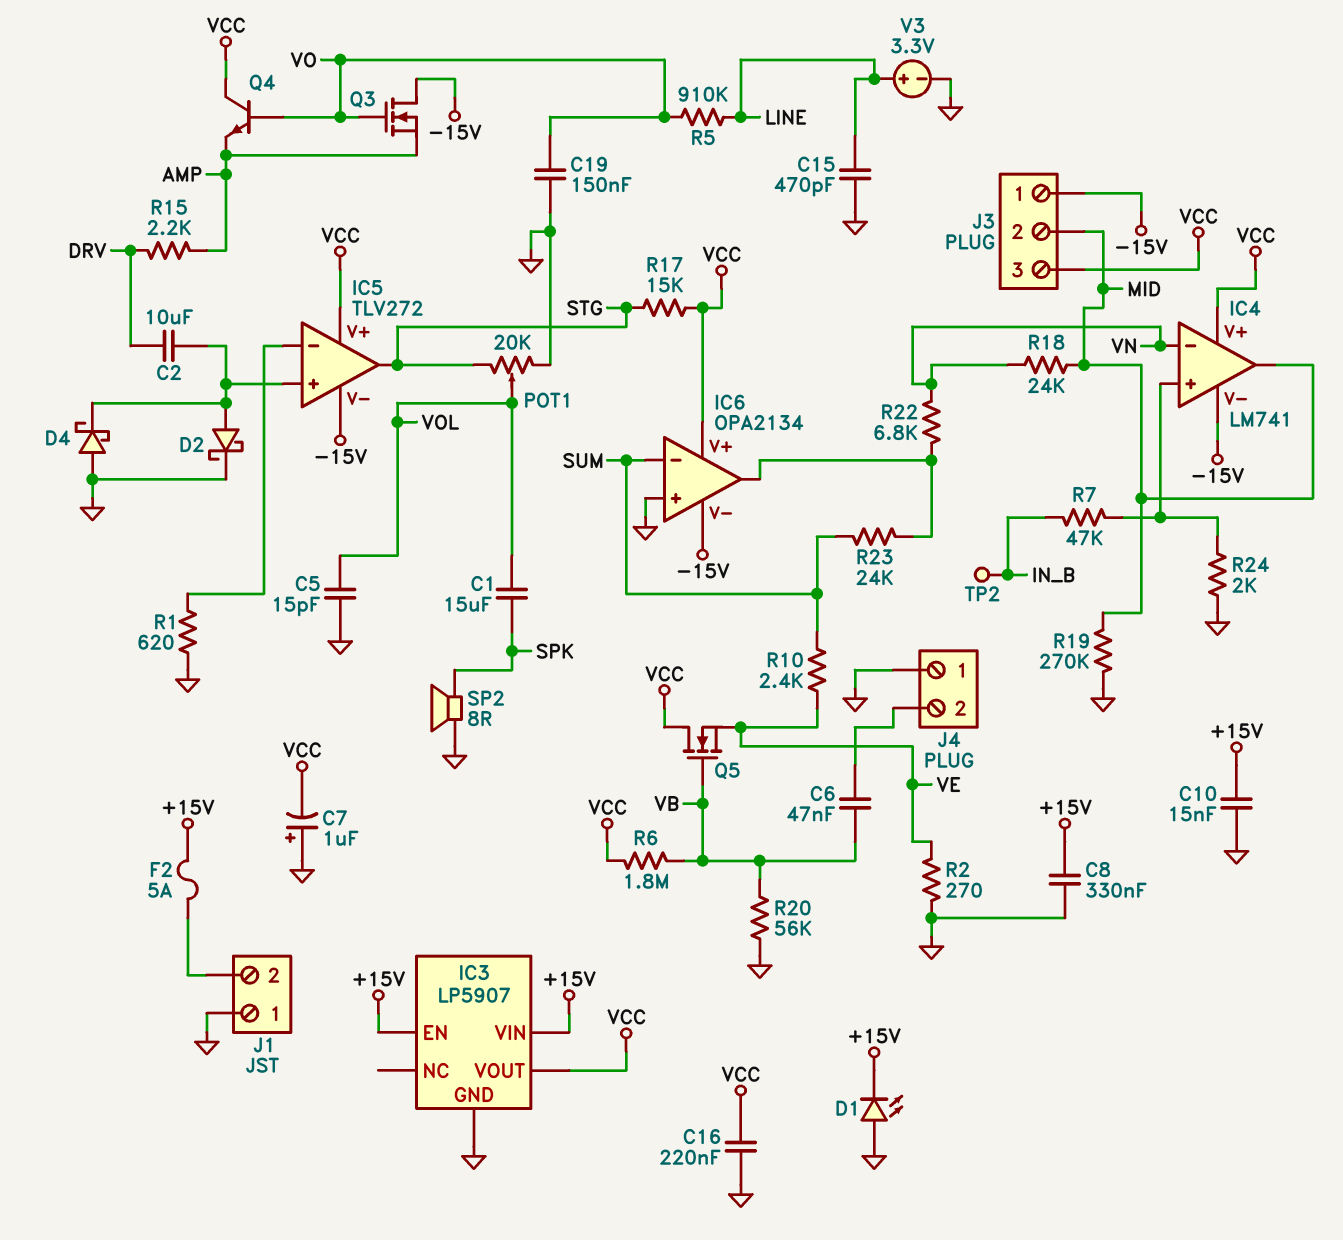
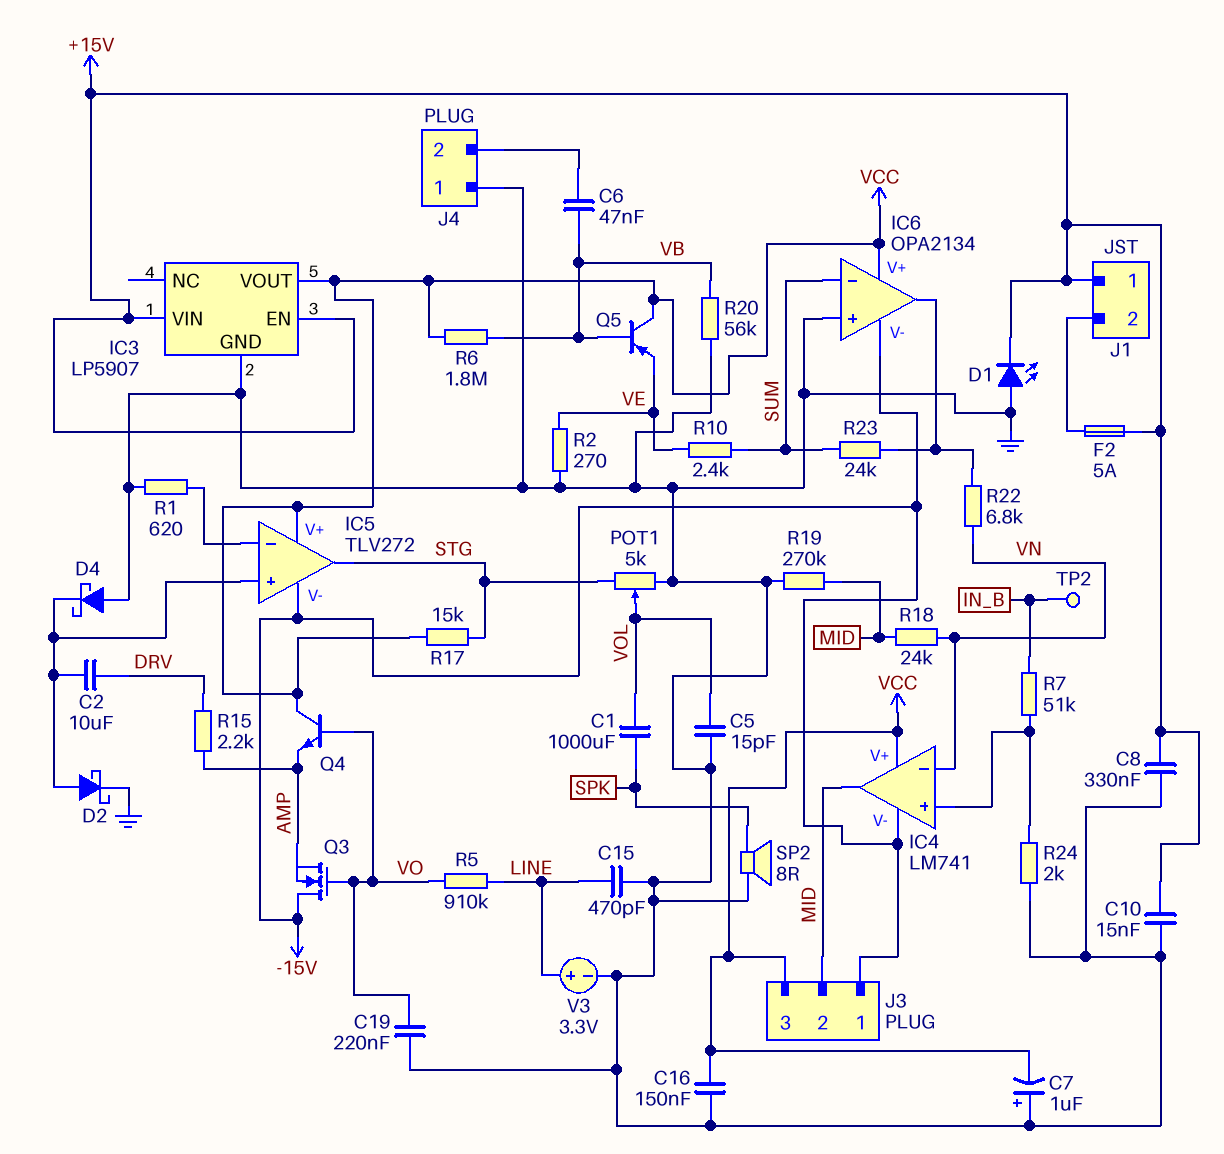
C1: 15uF (SPK, VOL) -> 1000uF (SPK, VOL)
C16: 220nF (GND, VCC) -> 150nF (GND, VCC)
C19: 150nF (GND, VO) -> 220nF (GND, VO)
J1 pin 1: GND -> +15V
POT1: 20k (GND, STG, wiper VOL) -> 5k (GND, STG, wiper VOL)
Q5: NMOS (G VB, D VCC, S VE) -> PNP (B VB, C VCC, E VE)
R7: 47k (IC4/in+, IN_B) -> 51k (IC4/in+, IN_B)

